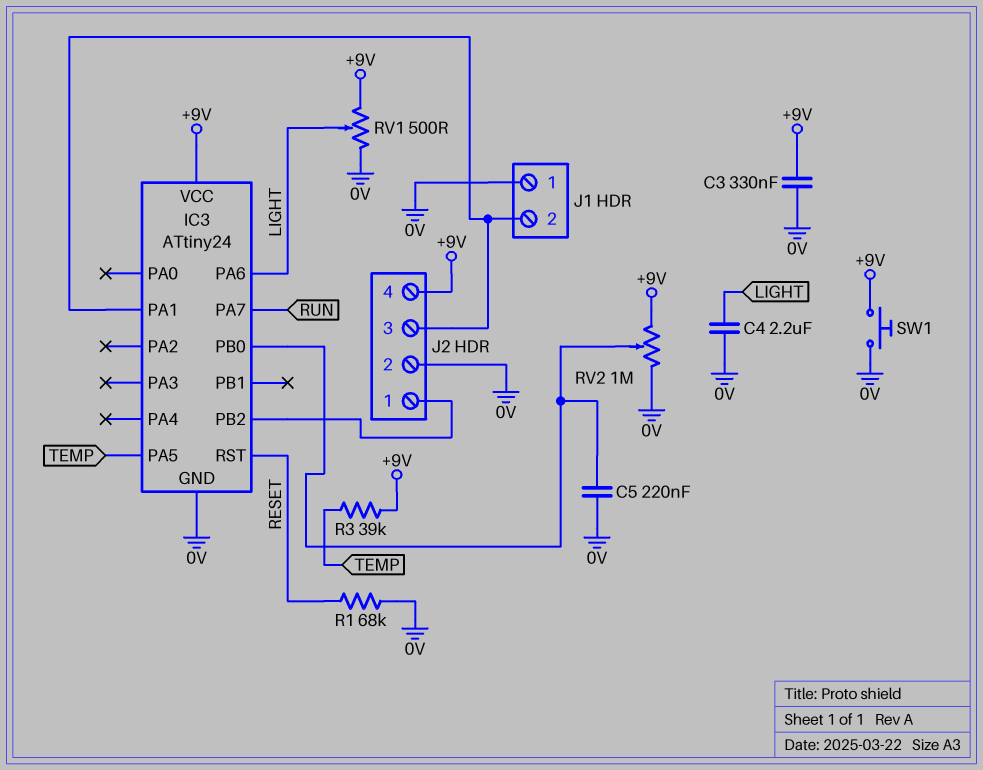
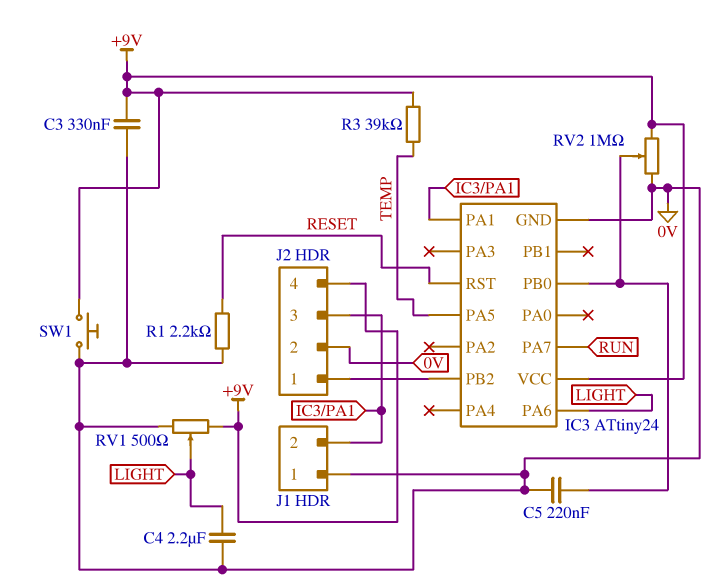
R1: 68k (0V, RESET) -> 2.2k (0V, RESET)

